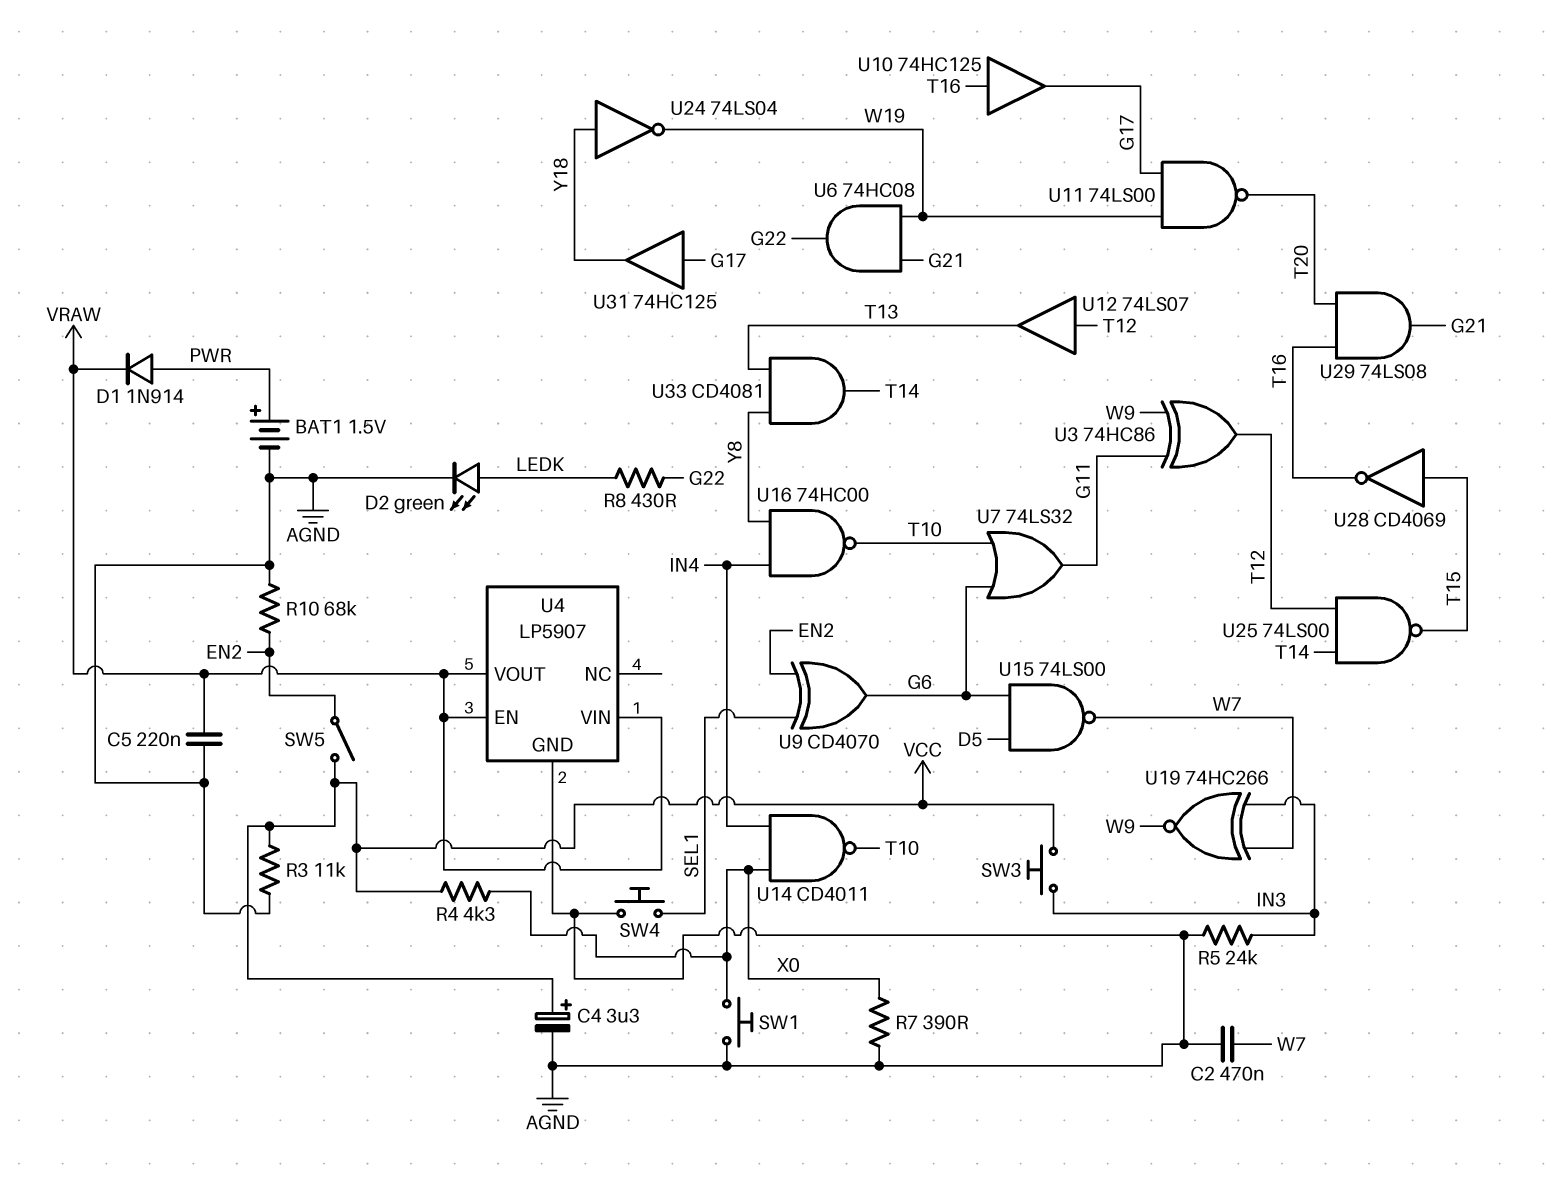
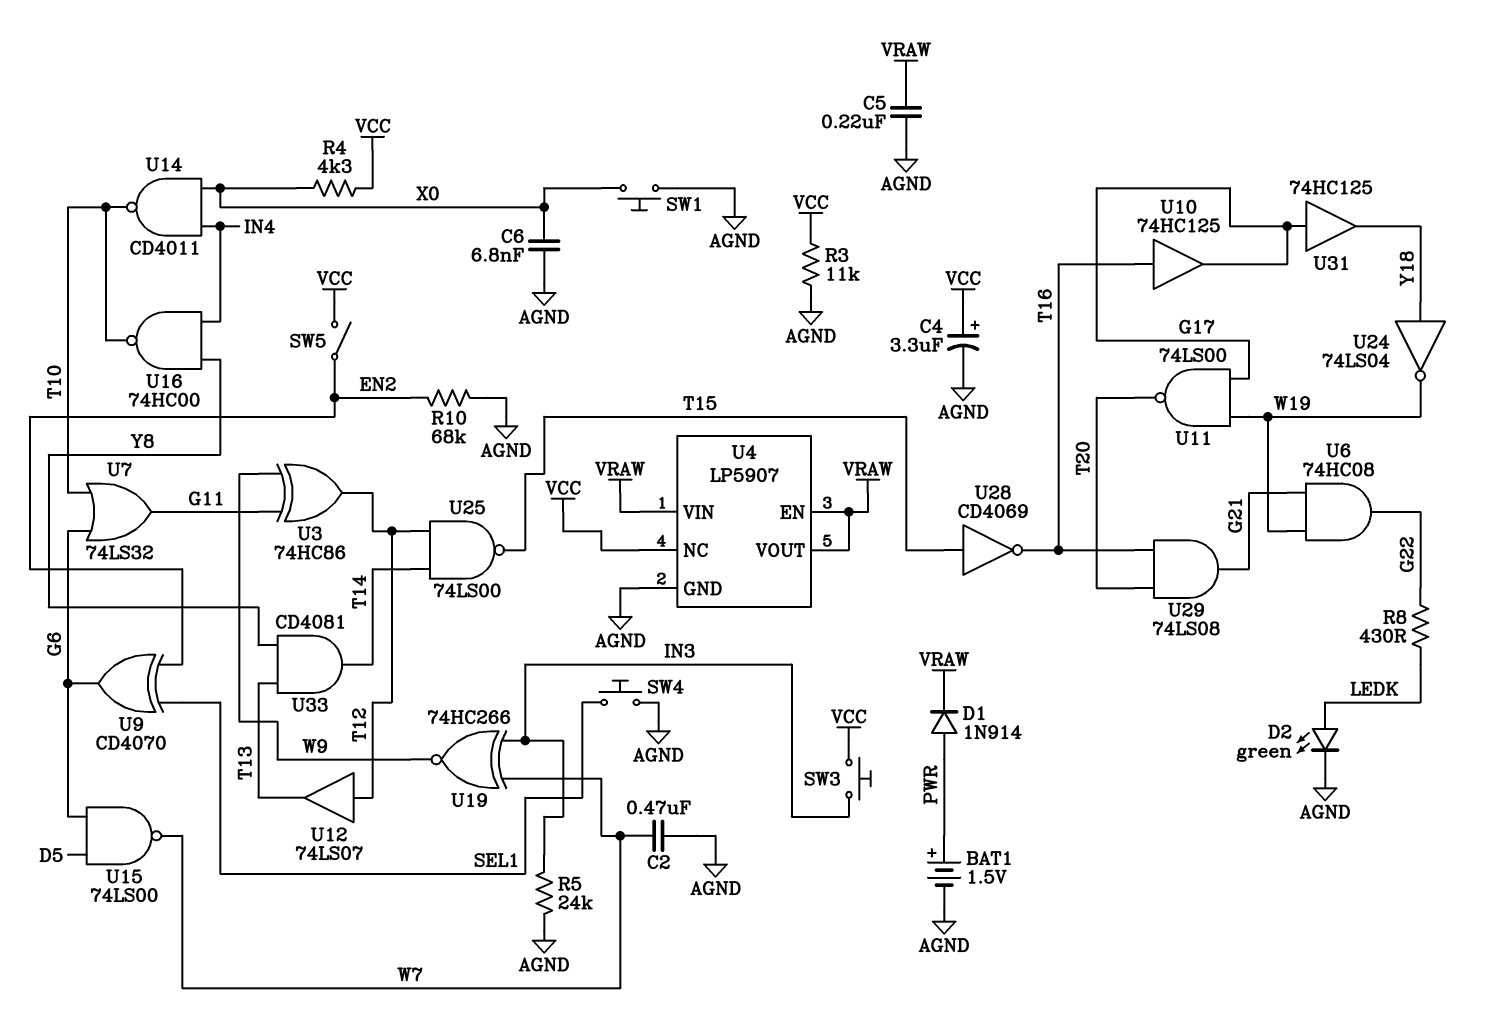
C6: none -> 6.8nF (AGND, X0)
R7: 390 (AGND, X0) -> none
U4 pin NC: none -> VCC

